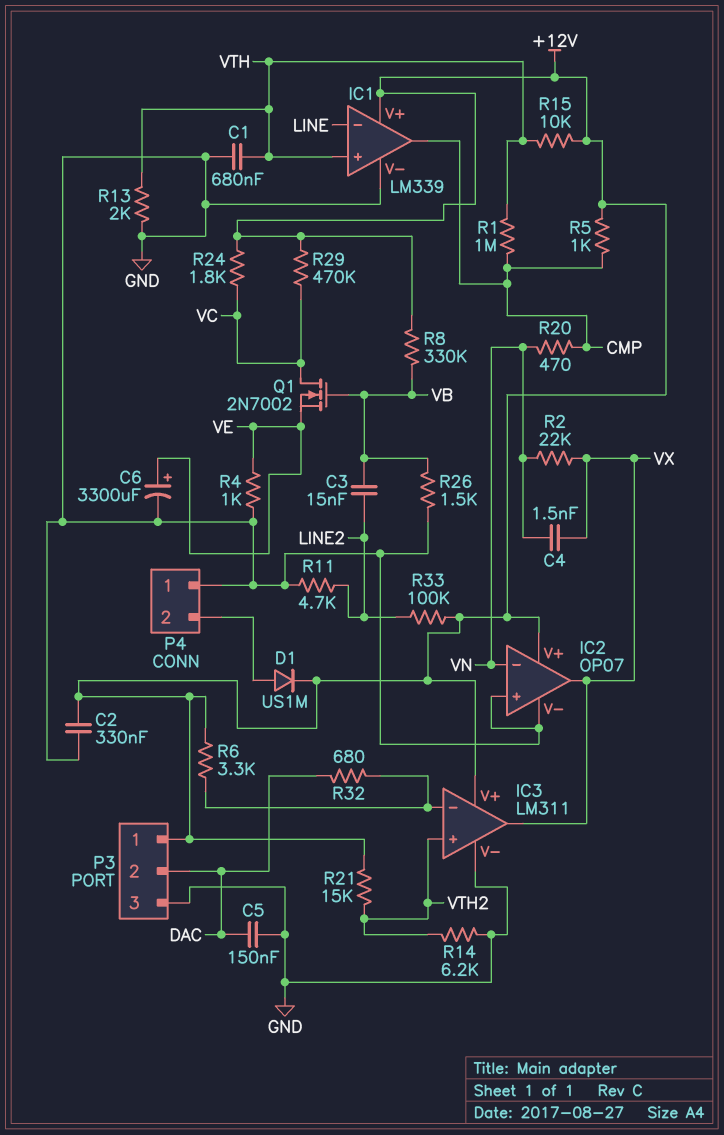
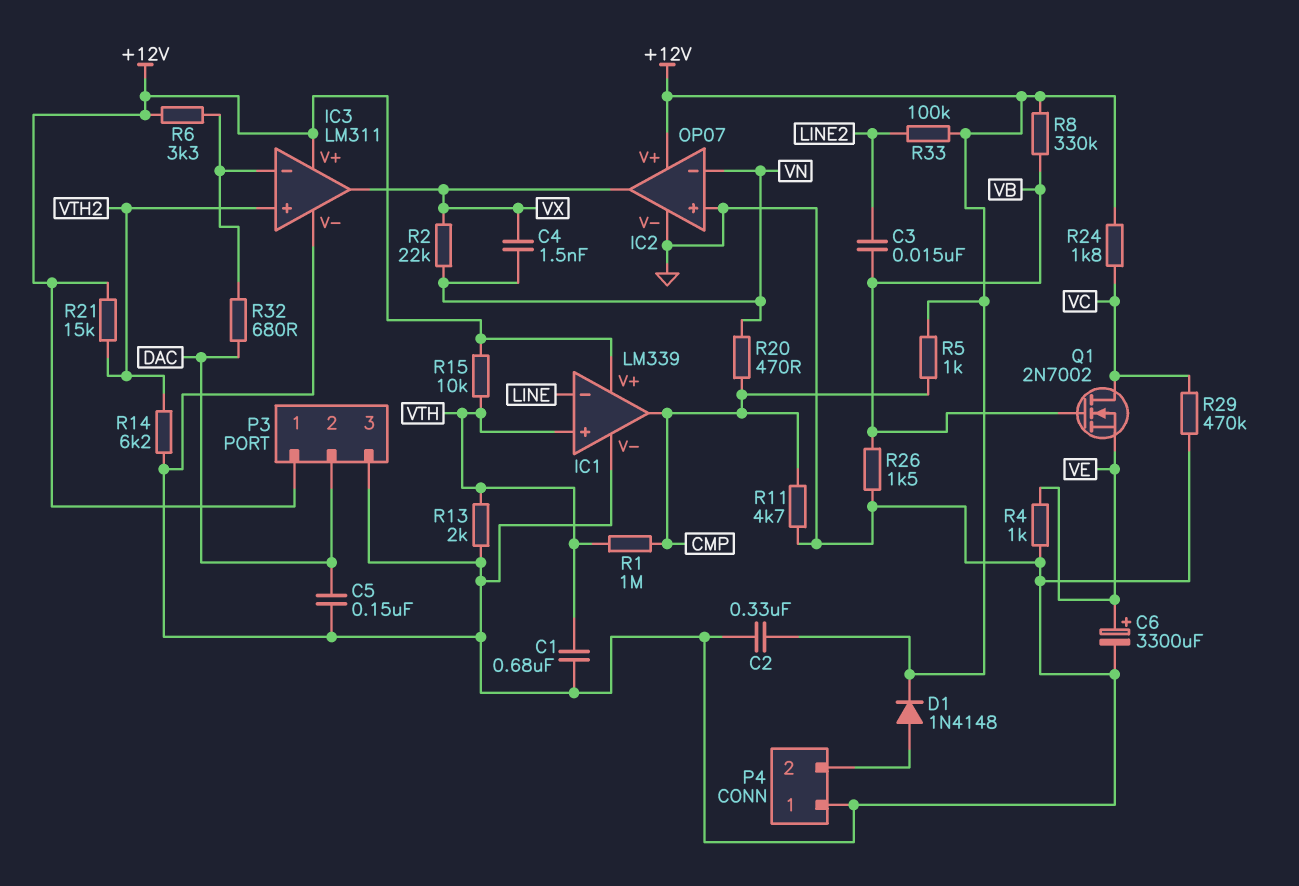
D1: diode US1M (A P4/2, K +12V) -> diode 1N4148 (A P4/2, K +12V)
R11: 4.7k (GND, LINE2) -> 4.7k (CMP, GND)
R29: 470k (+12V, VC) -> 470k (GND, VC)

